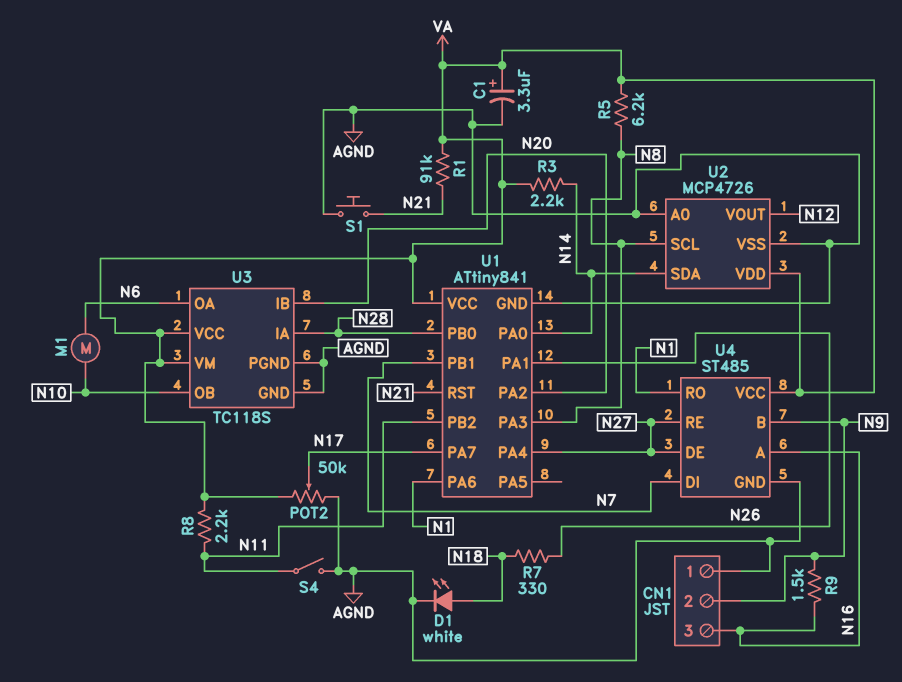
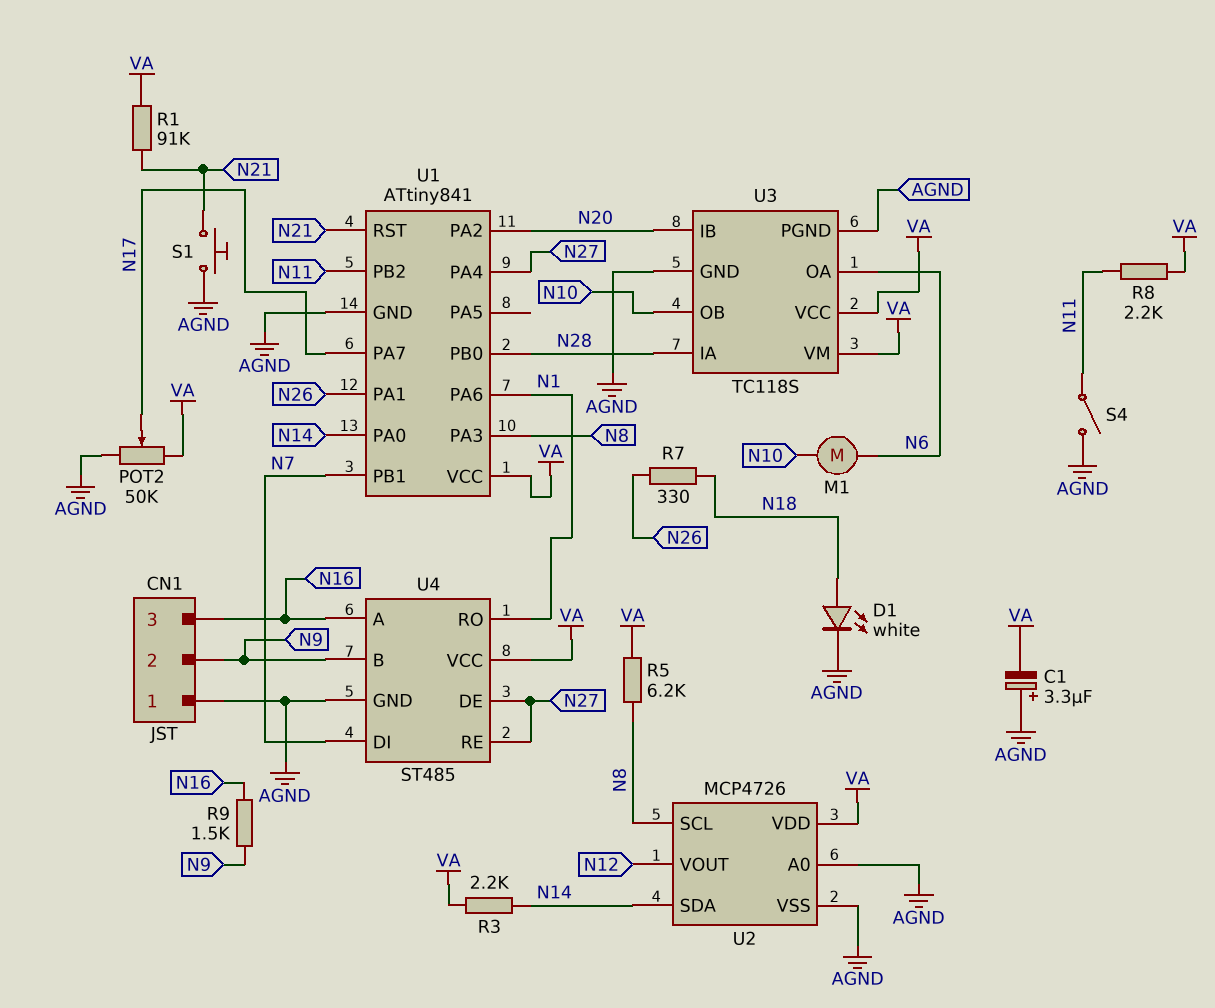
C1: 3.3uF (plus VA, minus AGND) -> 3.3uF (plus AGND, minus VA)

